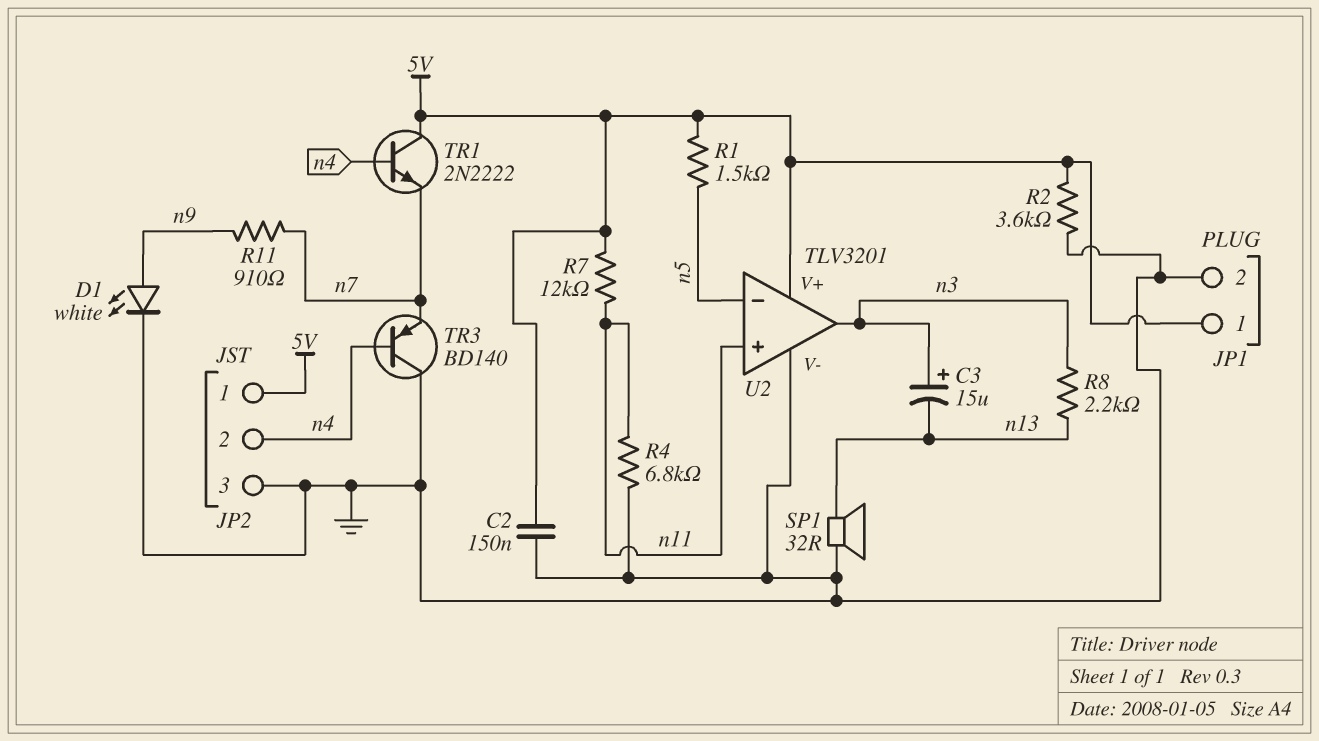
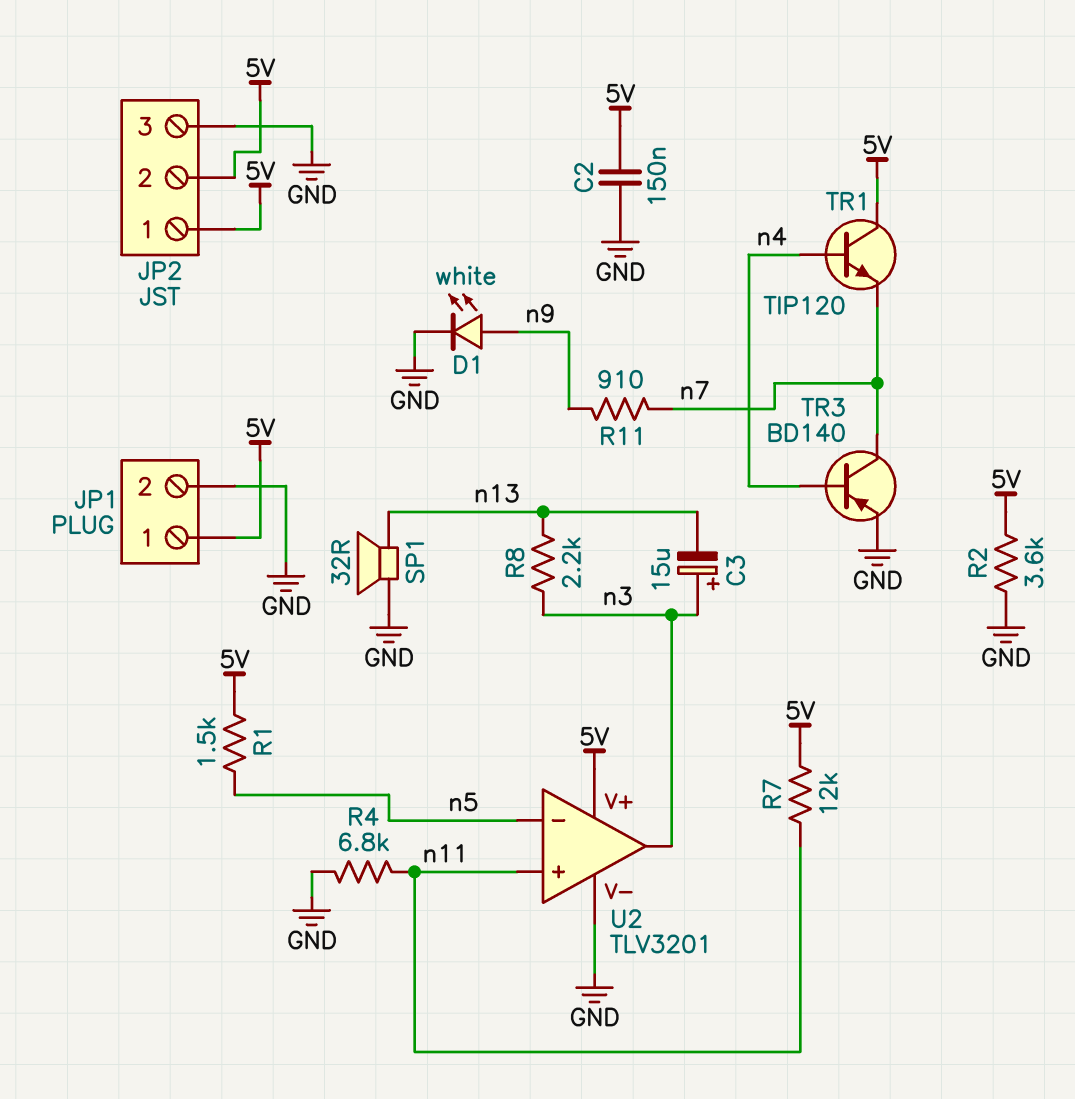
JP2 pin 2: n4 -> 5V
TR1: NPN 2N2222 (B n4, C 5V, E n7) -> NPN TIP120 (B n4, C 5V, E n7)
TR3: PNP BD140 (B n4, C GND, E n7) -> PNP BD140 (B n4, C n7, E GND)

